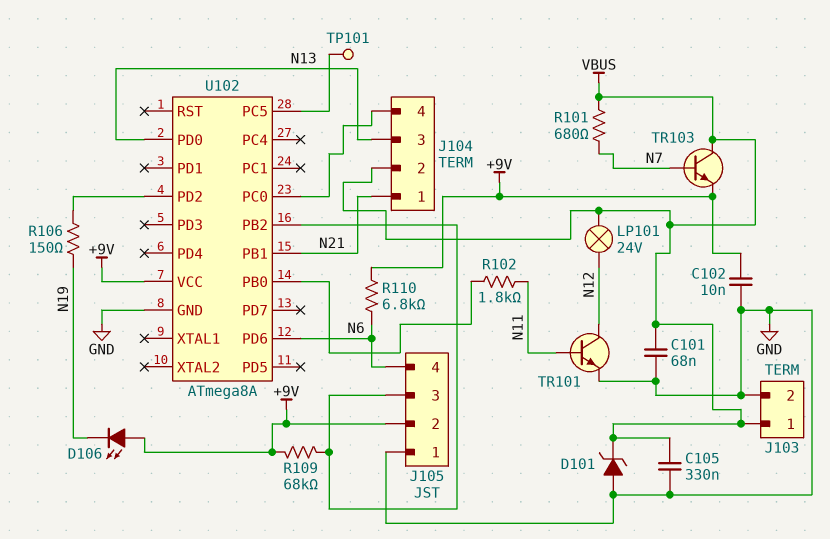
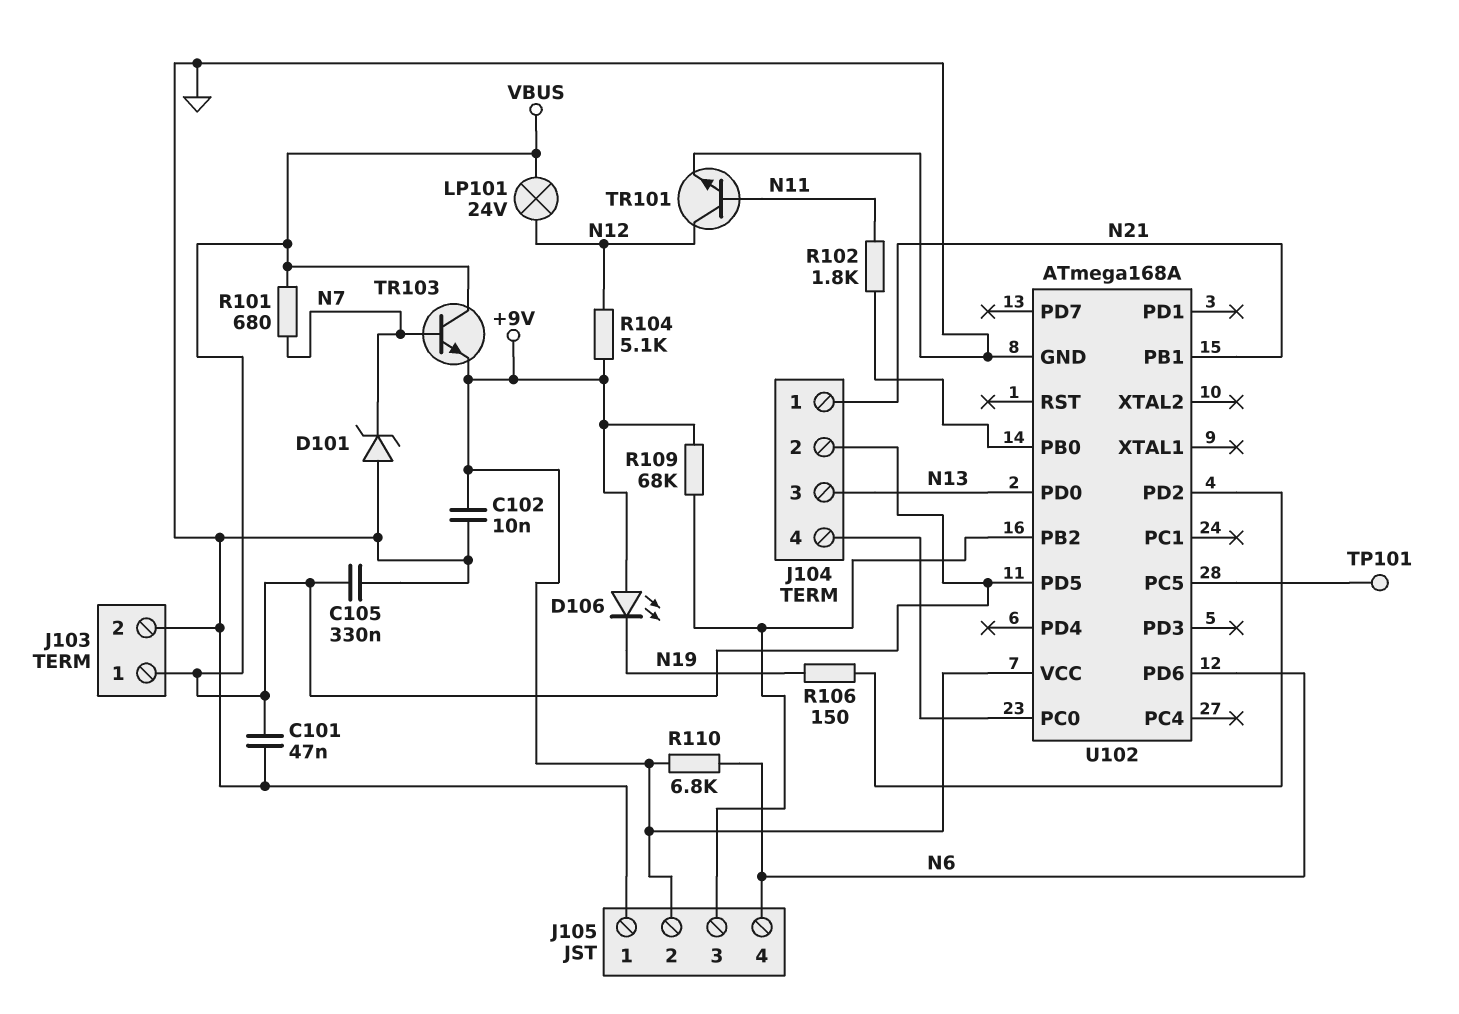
C101: 68nF (GND, VBUS) -> 47nF (GND, VBUS)
D101: zener (A GND, K VBUS) -> zener (A GND, K N7)
R104: none -> 5.1k (+9V, N12)
U102: ATmega8A -> ATmega168A
U102 pin PD5: none -> VBUS

